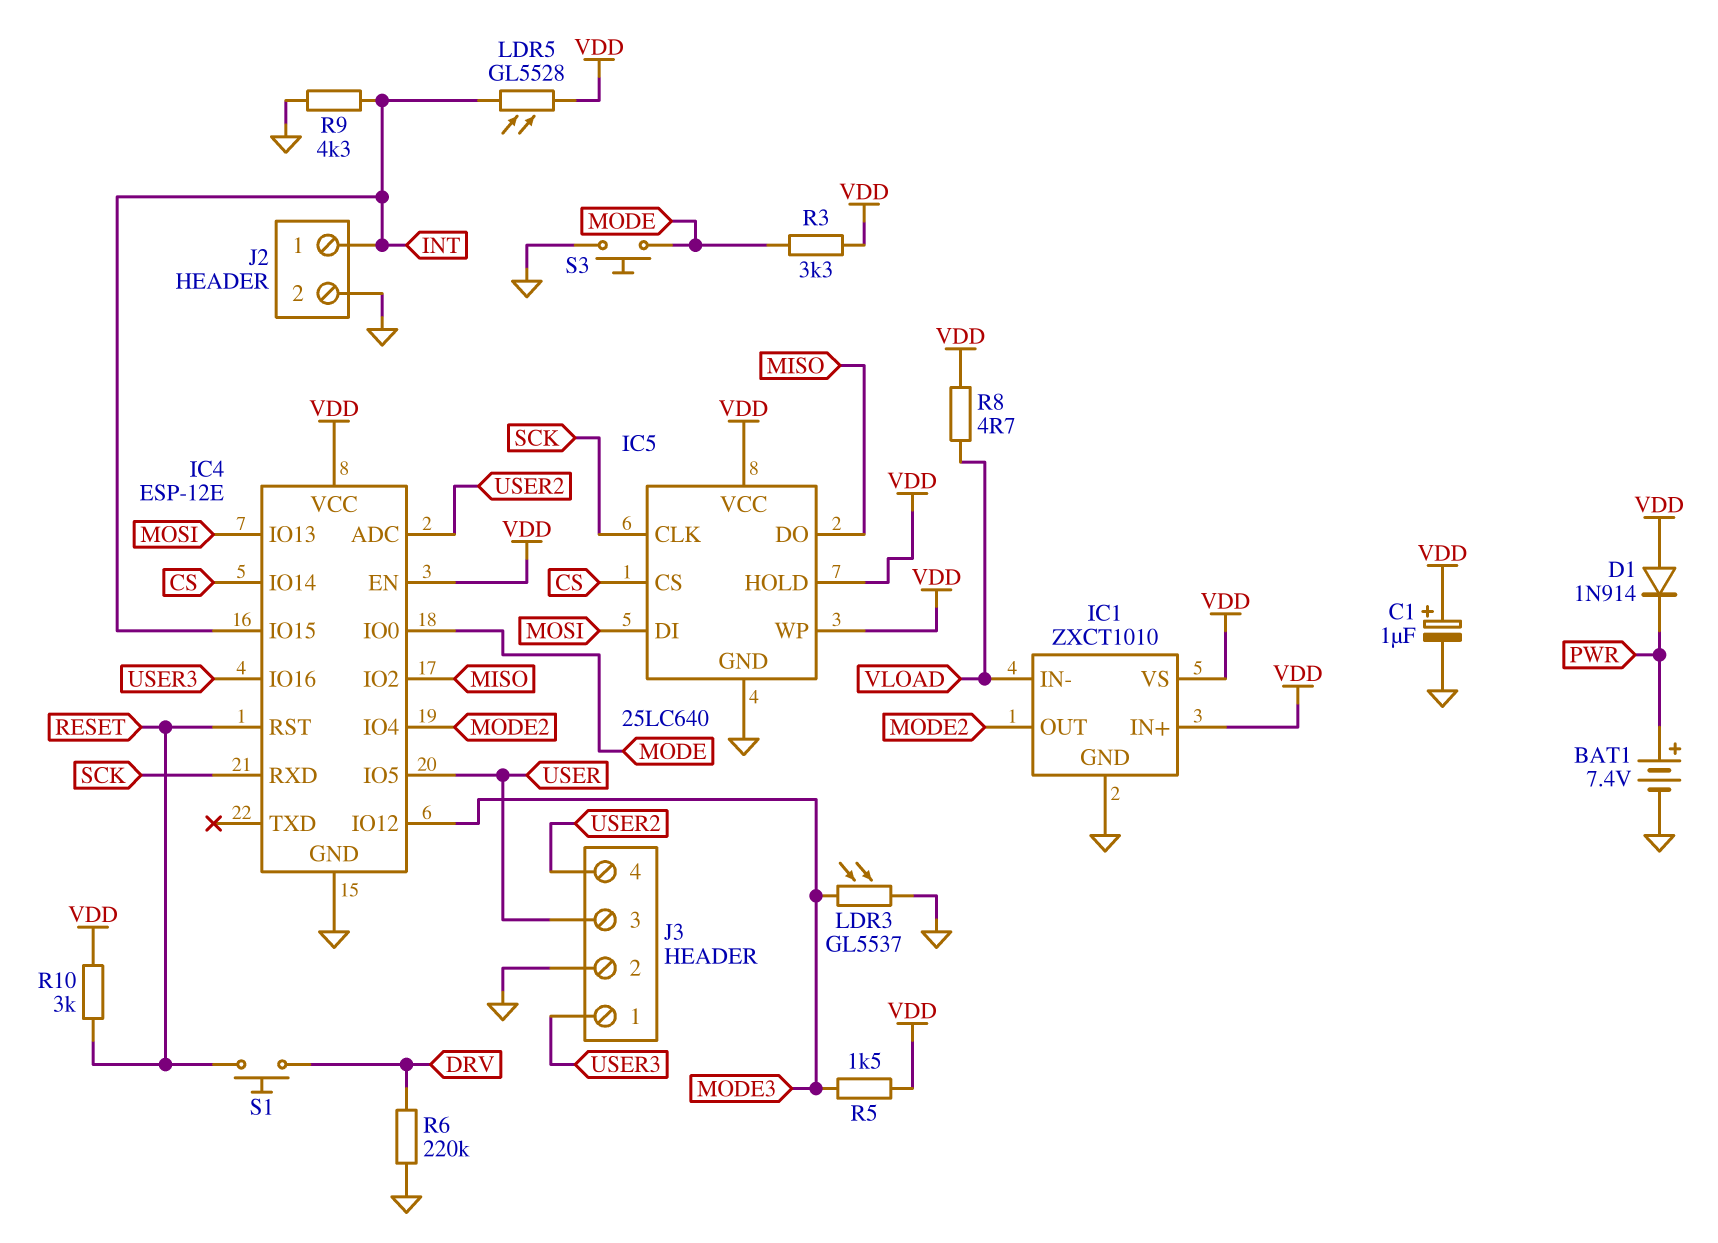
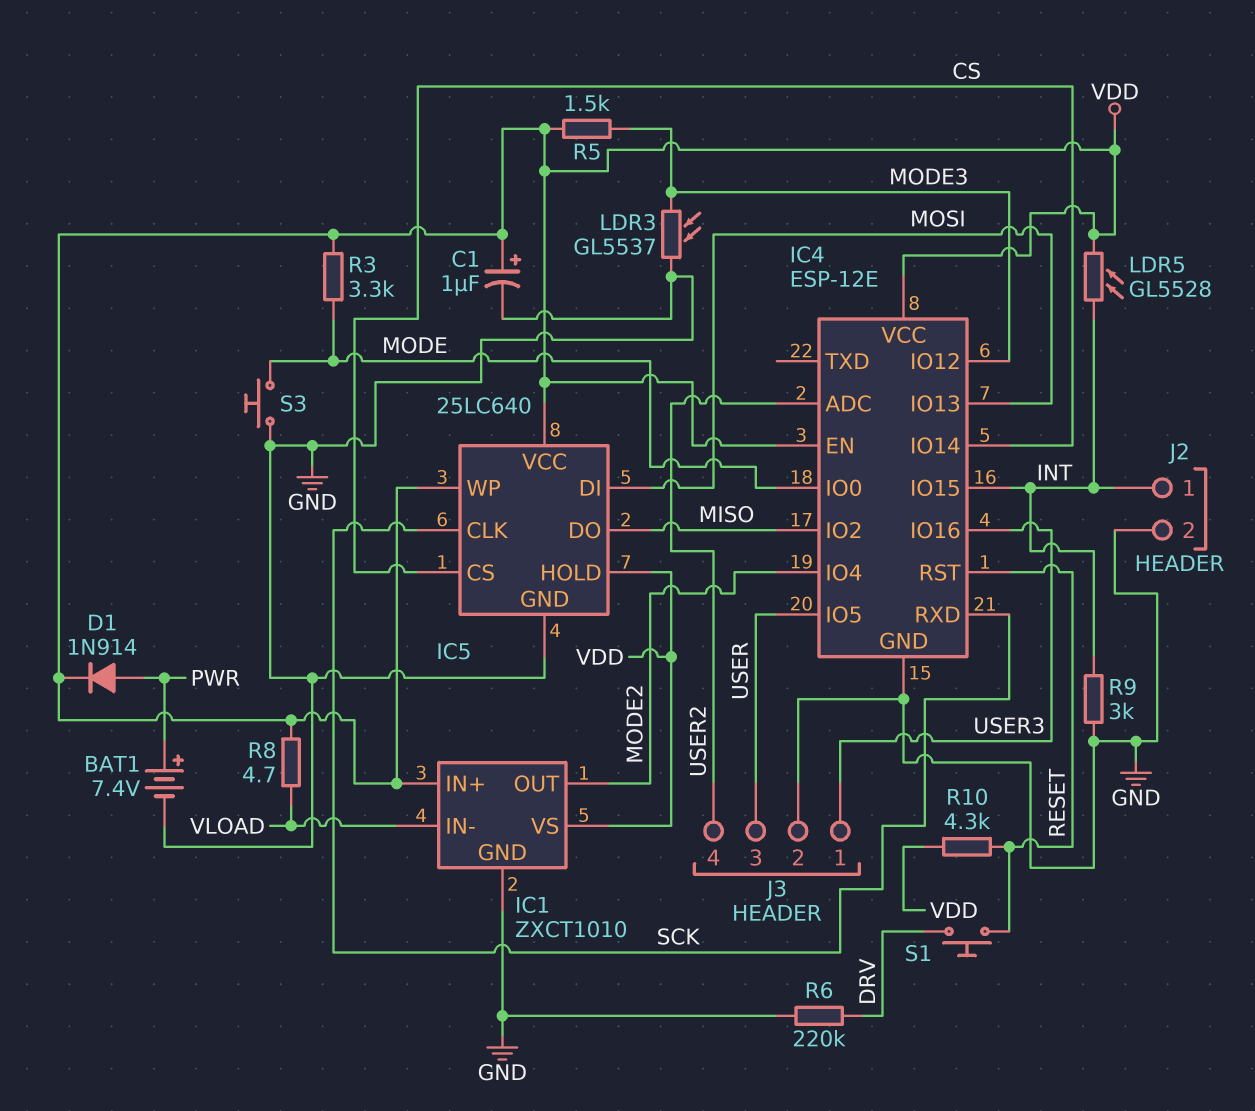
D1: diode 1N914 (A VDD, K PWR) -> diode 1N914 (A PWR, K VDD)
R9: 4.3k (GND, INT) -> 3k (GND, INT)
R10: 3k (RESET, VDD) -> 4.3k (RESET, VDD)

